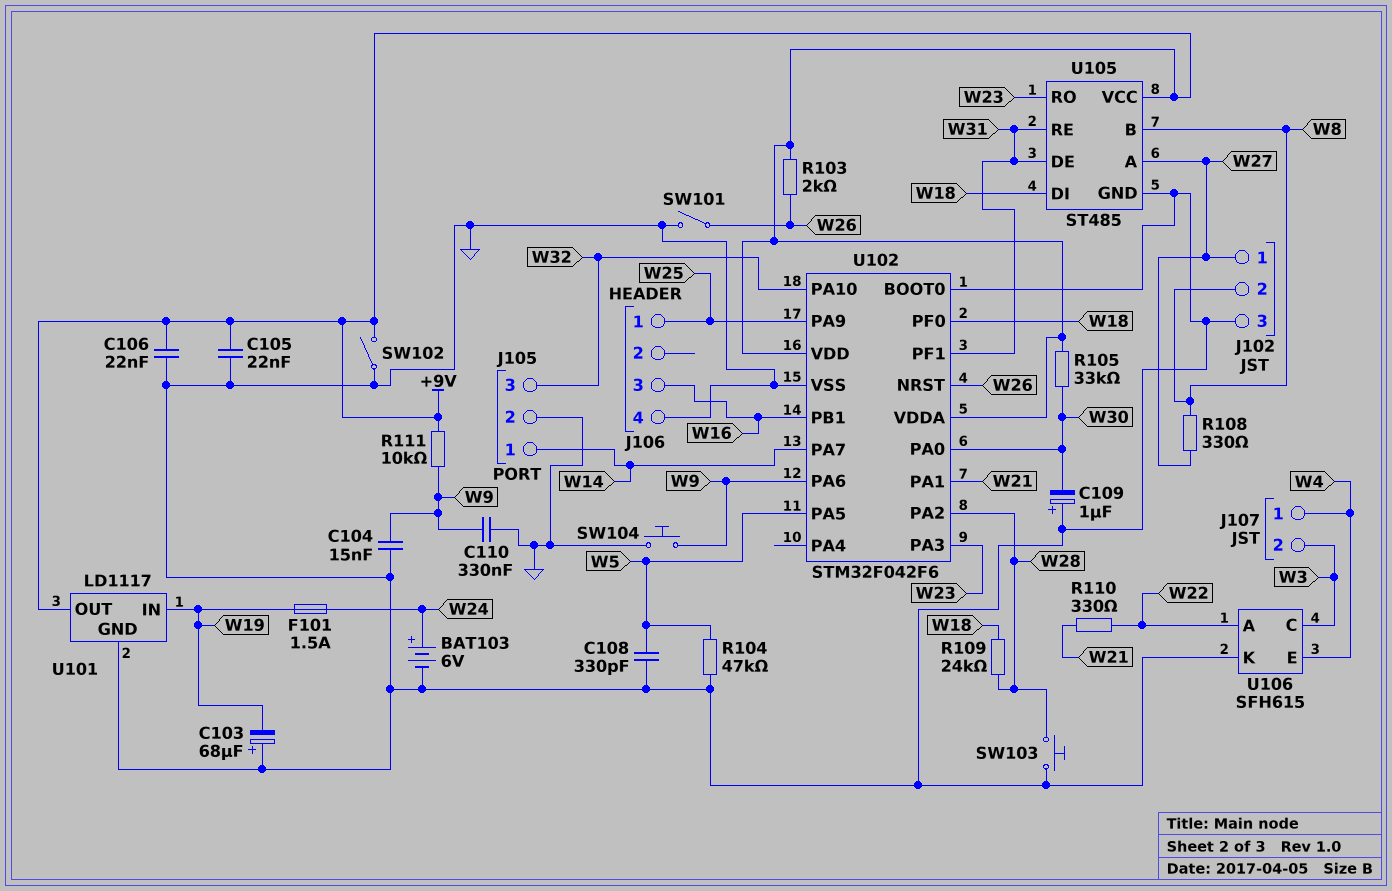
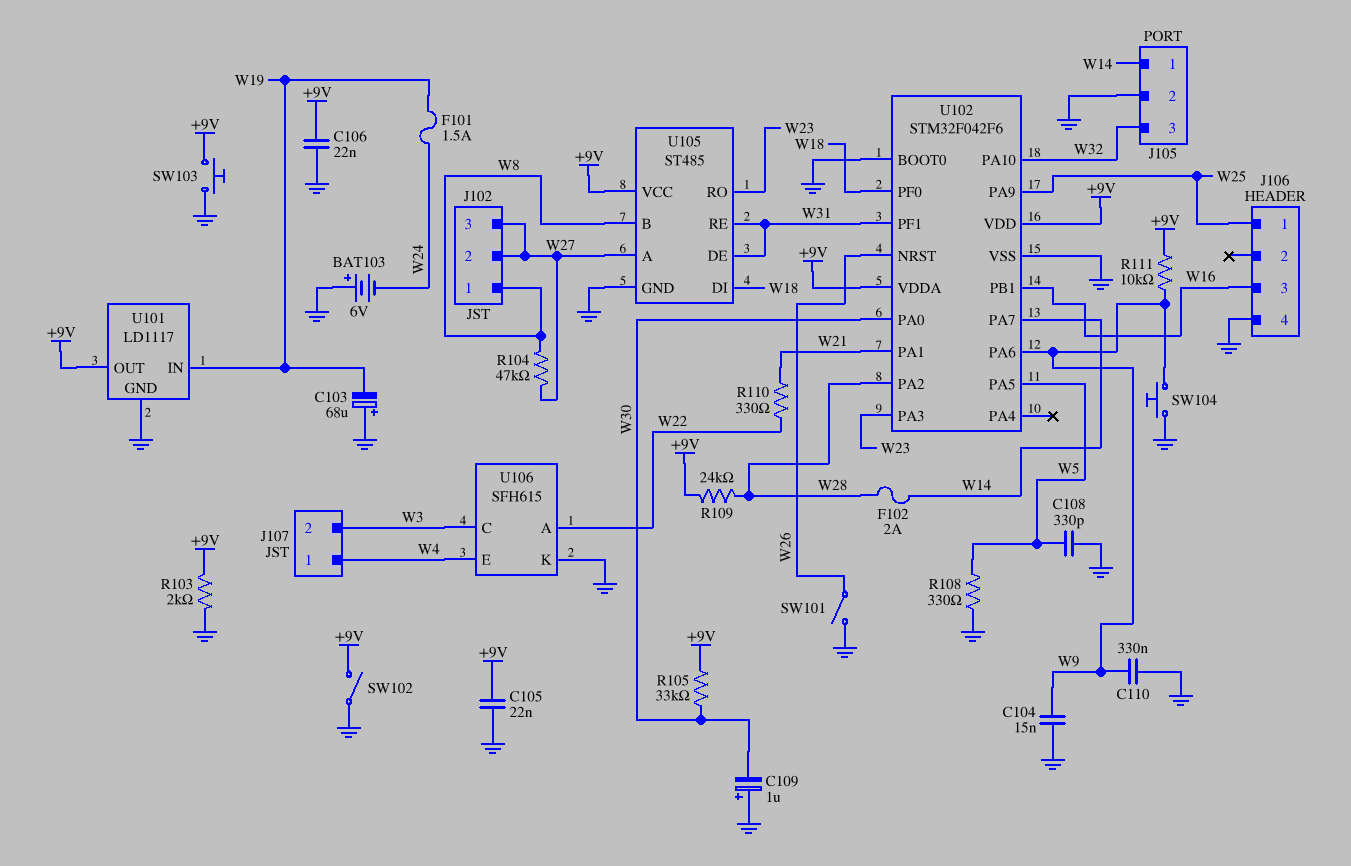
BAT103: 6V (plus W24, minus GND) -> 6V (plus GND, minus W24)
F102: none -> 2A (W14, W28)
J102 pin 1: W27 -> W8
J102 pin 2: W8 -> W27
J102 pin 3: GND -> W27
R103: 2k (+9V, W26) -> 2k (+9V, GND)
R104: 47k (GND, W5) -> 47k (W8, W27)
R108: 330 (W8, W27) -> 330 (GND, W5)
R109: 24k (W18, W28) -> 24k (+9V, W28)
SW103: button (GND, W28) -> button (+9V, GND)

